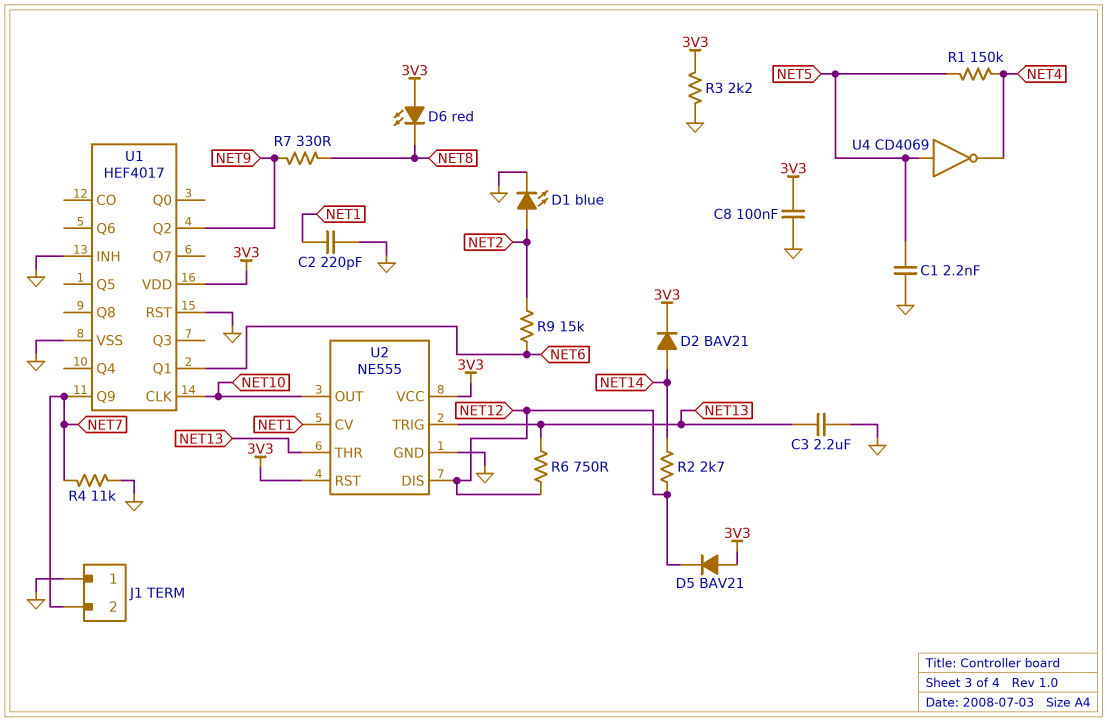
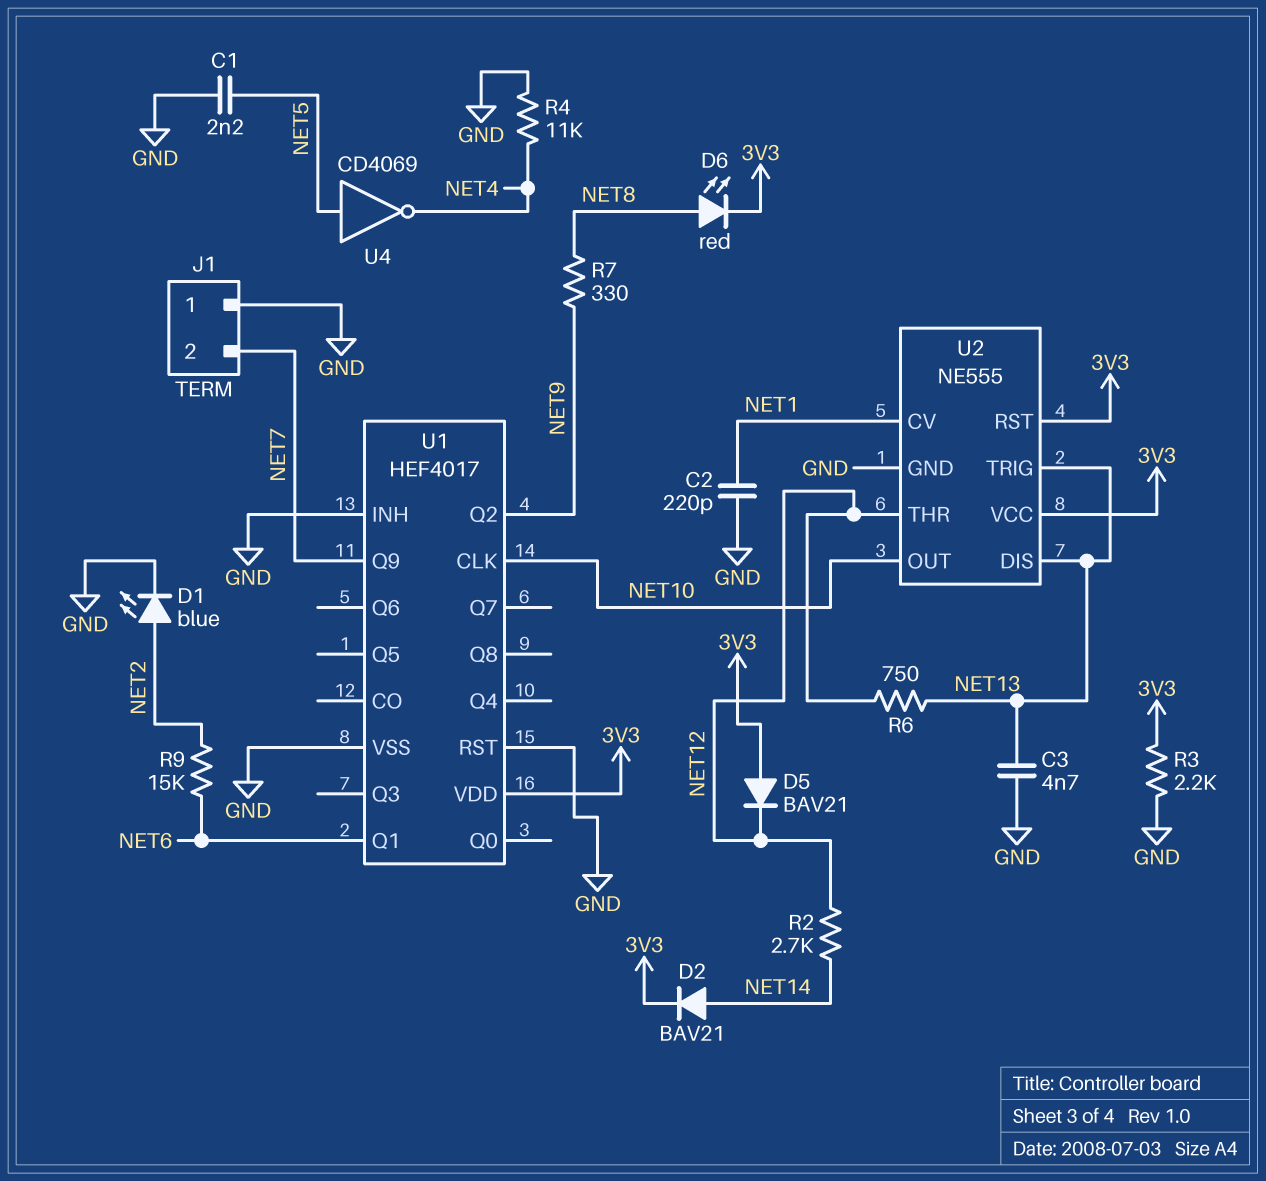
C3: 2.2uF (GND, NET13) -> 4.7nF (GND, NET13)
C8: 100nF (3V3, GND) -> none
D6: LED red (A 3V3, K NET8) -> LED red (A NET8, K 3V3)
R1: 150k (NET4, NET5) -> none
R4: 11k (GND, NET7) -> 11k (GND, NET4)
U2 pin DIS: NET12 -> NET13
U2 pin THR: NET13 -> NET12

